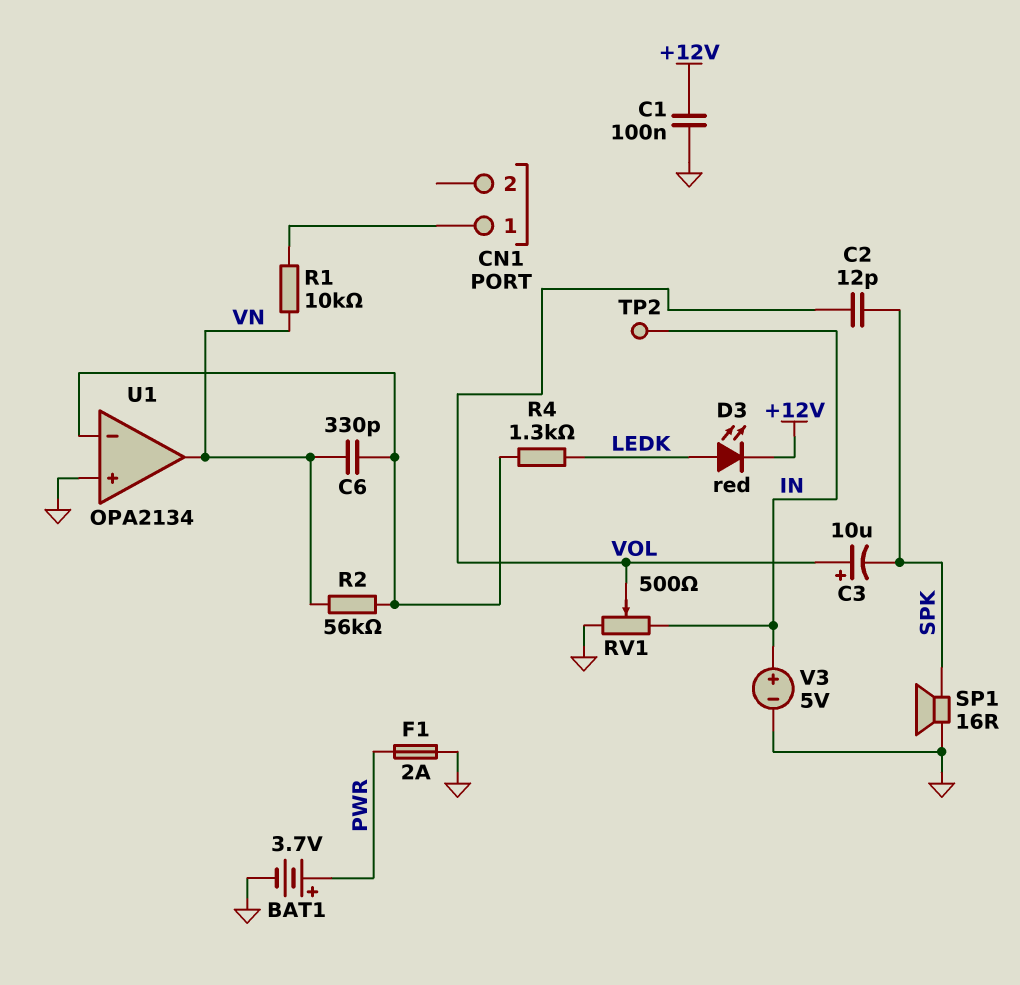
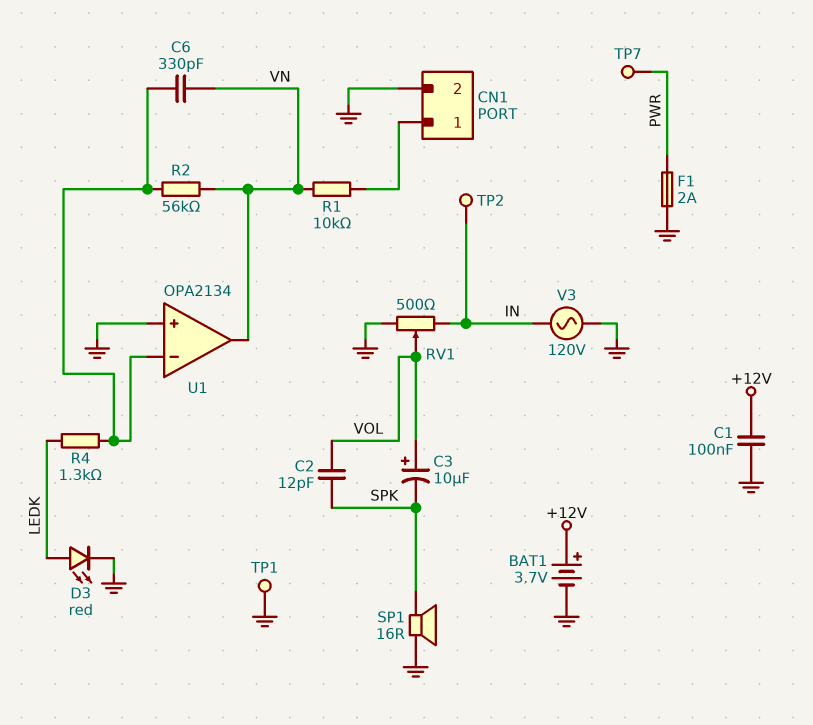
BAT1: 3.7V (plus PWR, minus GND) -> 3.7V (plus +12V, minus GND)
CN1 pin 2: none -> GND
D3: LED red (A LEDK, K +12V) -> LED red (A LEDK, K GND)
TP1: none -> test point (GND)
TP7: none -> test point (PWR)
V3: 5V (plus IN, minus GND) -> AC 120V (GND, IN)

